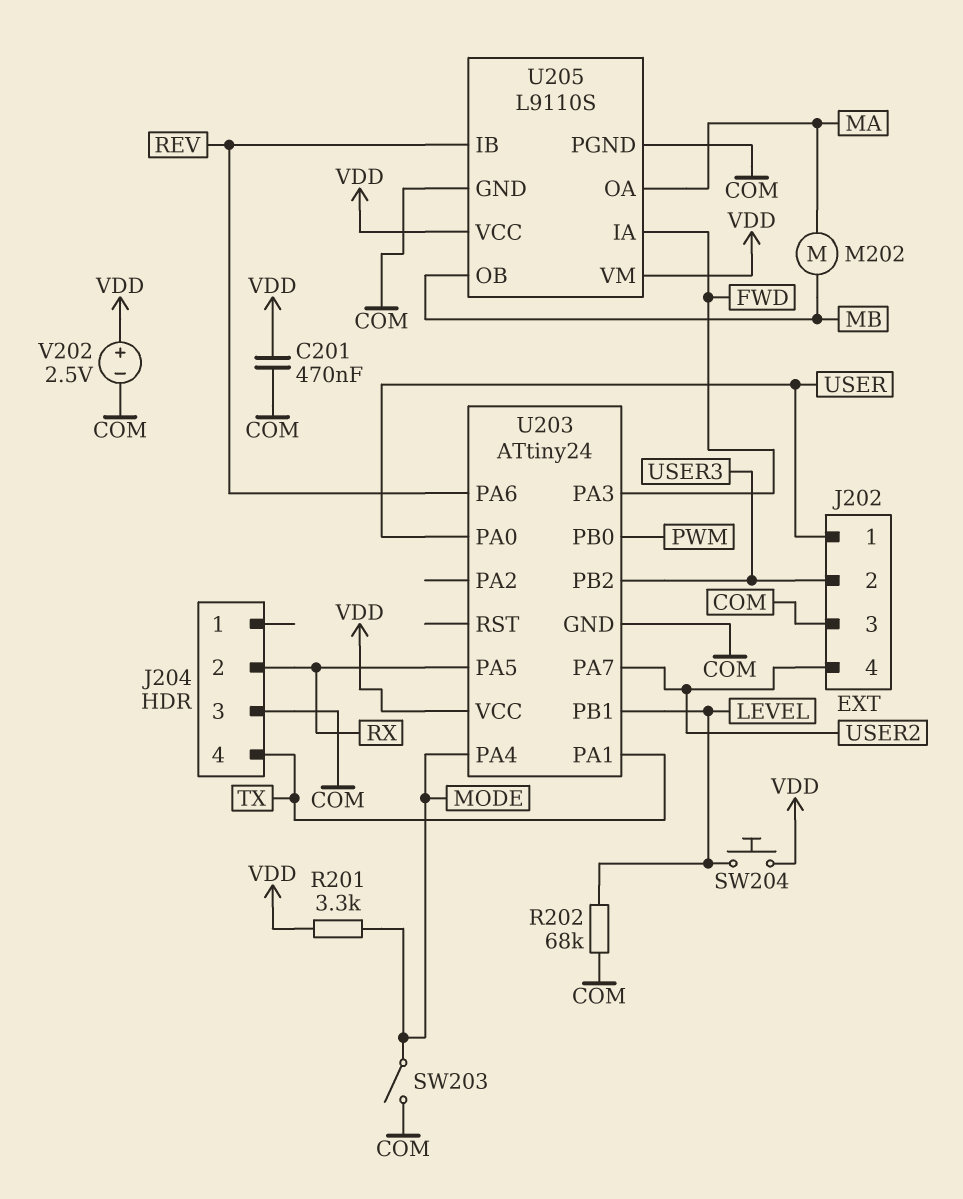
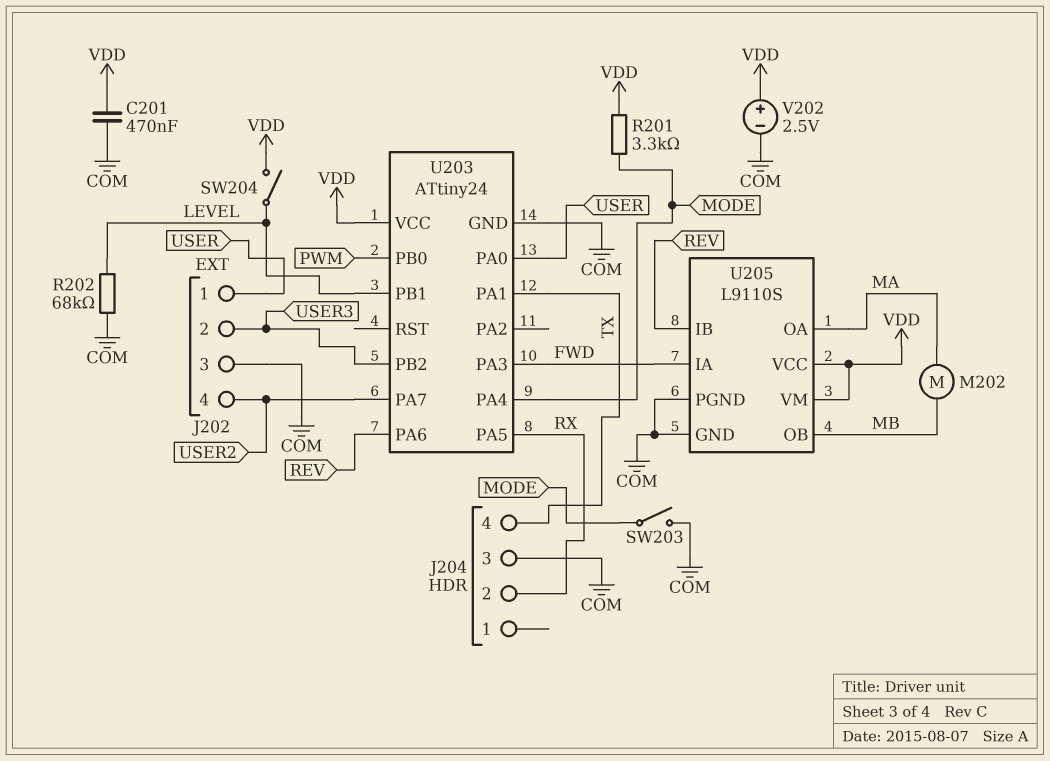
SW204: button (LEVEL, VDD) -> switch (LEVEL, VDD)

